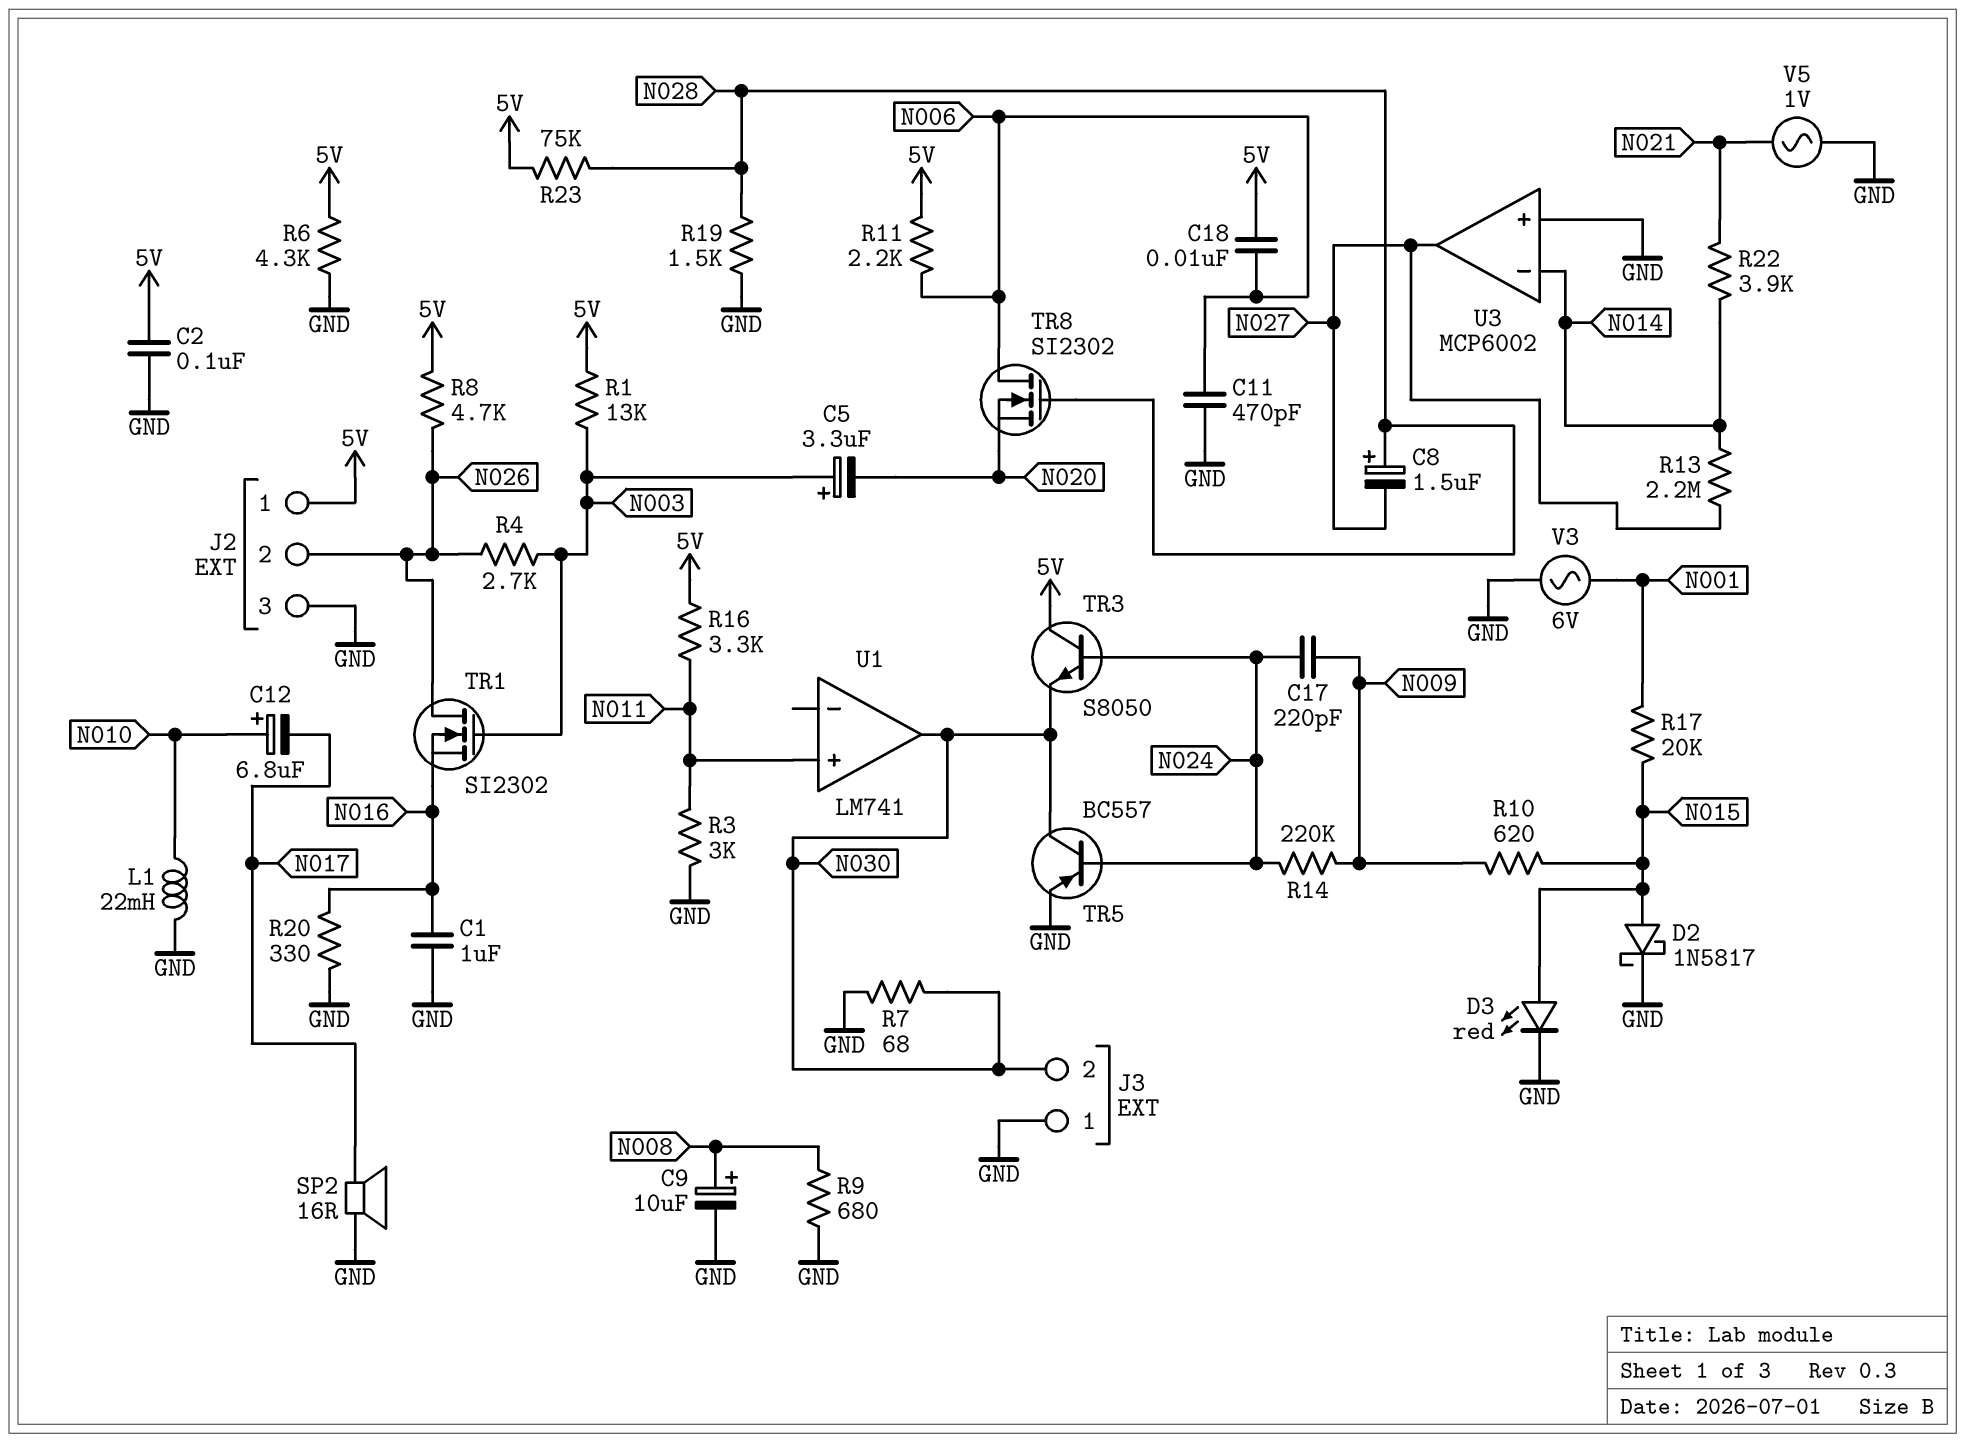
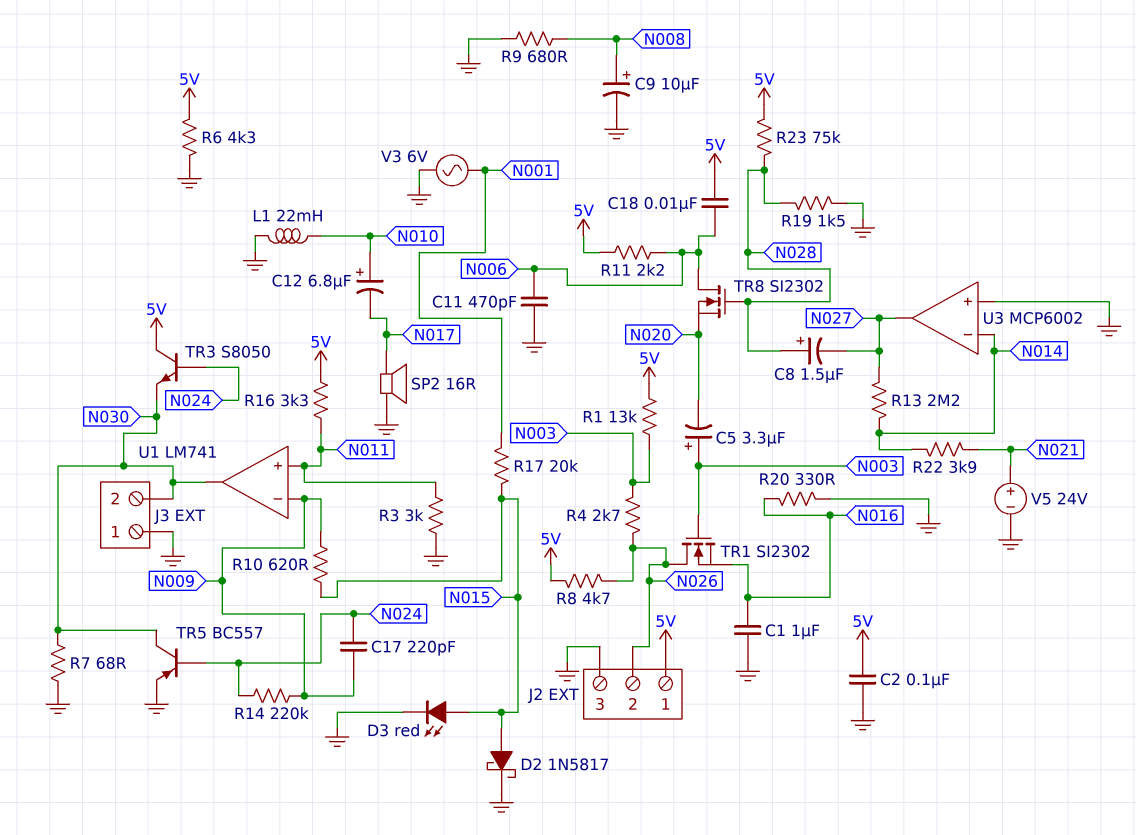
U1 pin in-: none -> N009
V5: AC 1V (GND, N021) -> 24V (plus N021, minus GND)

